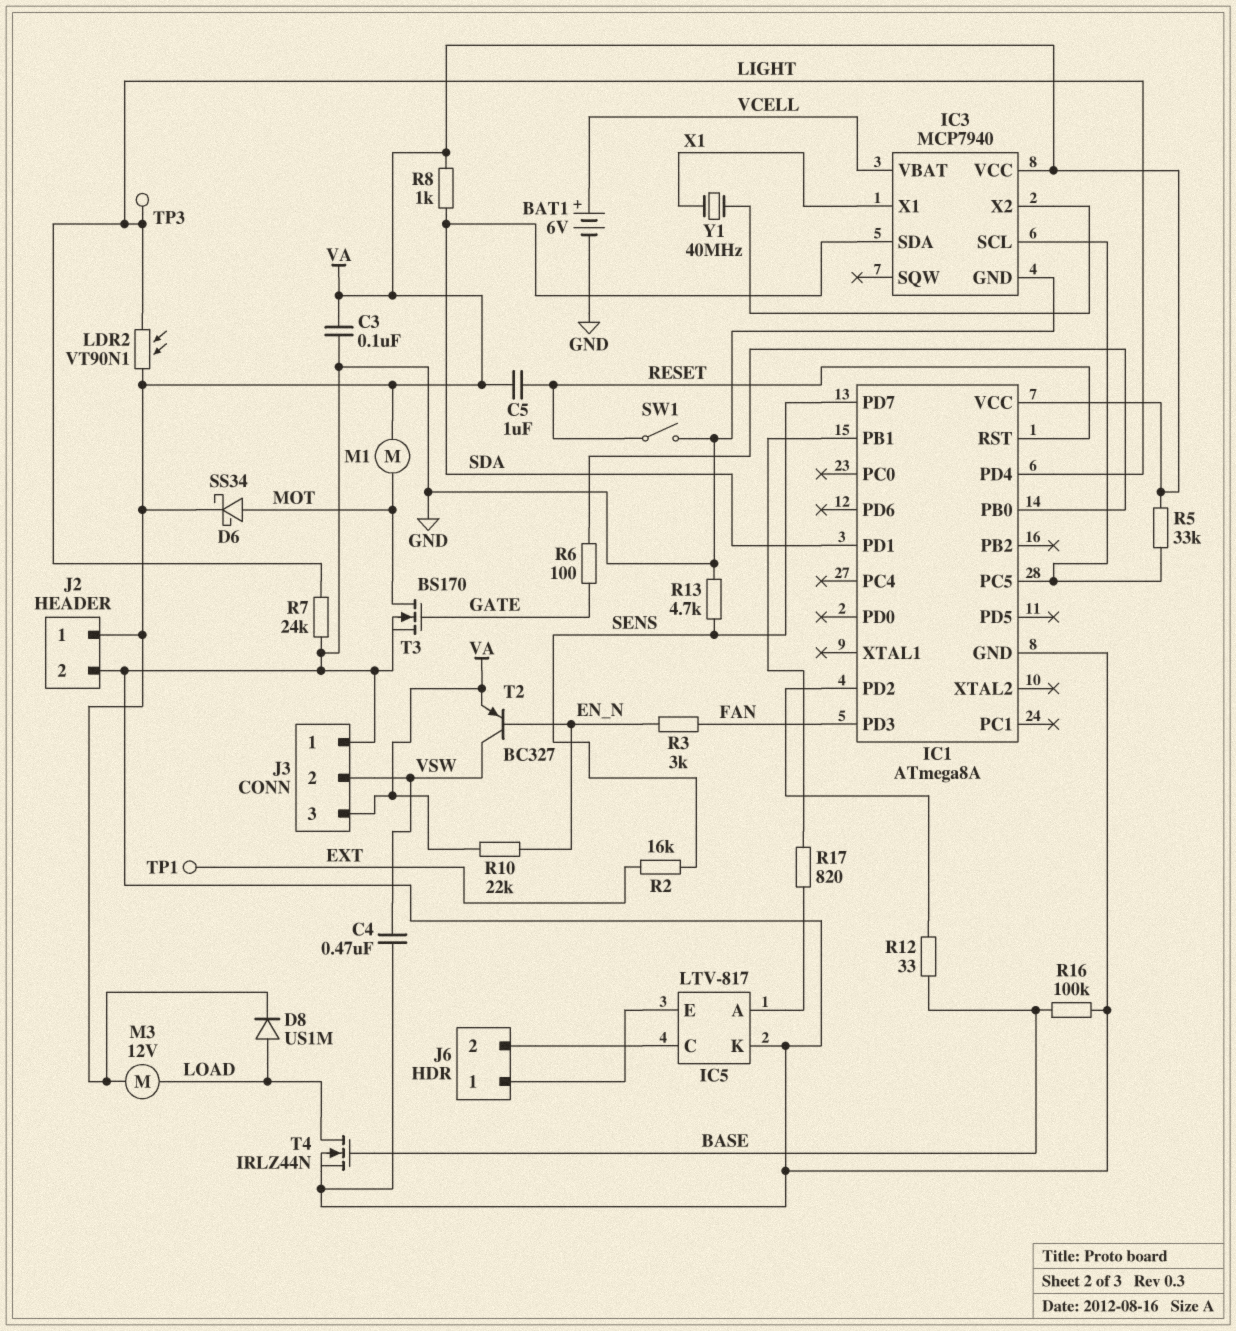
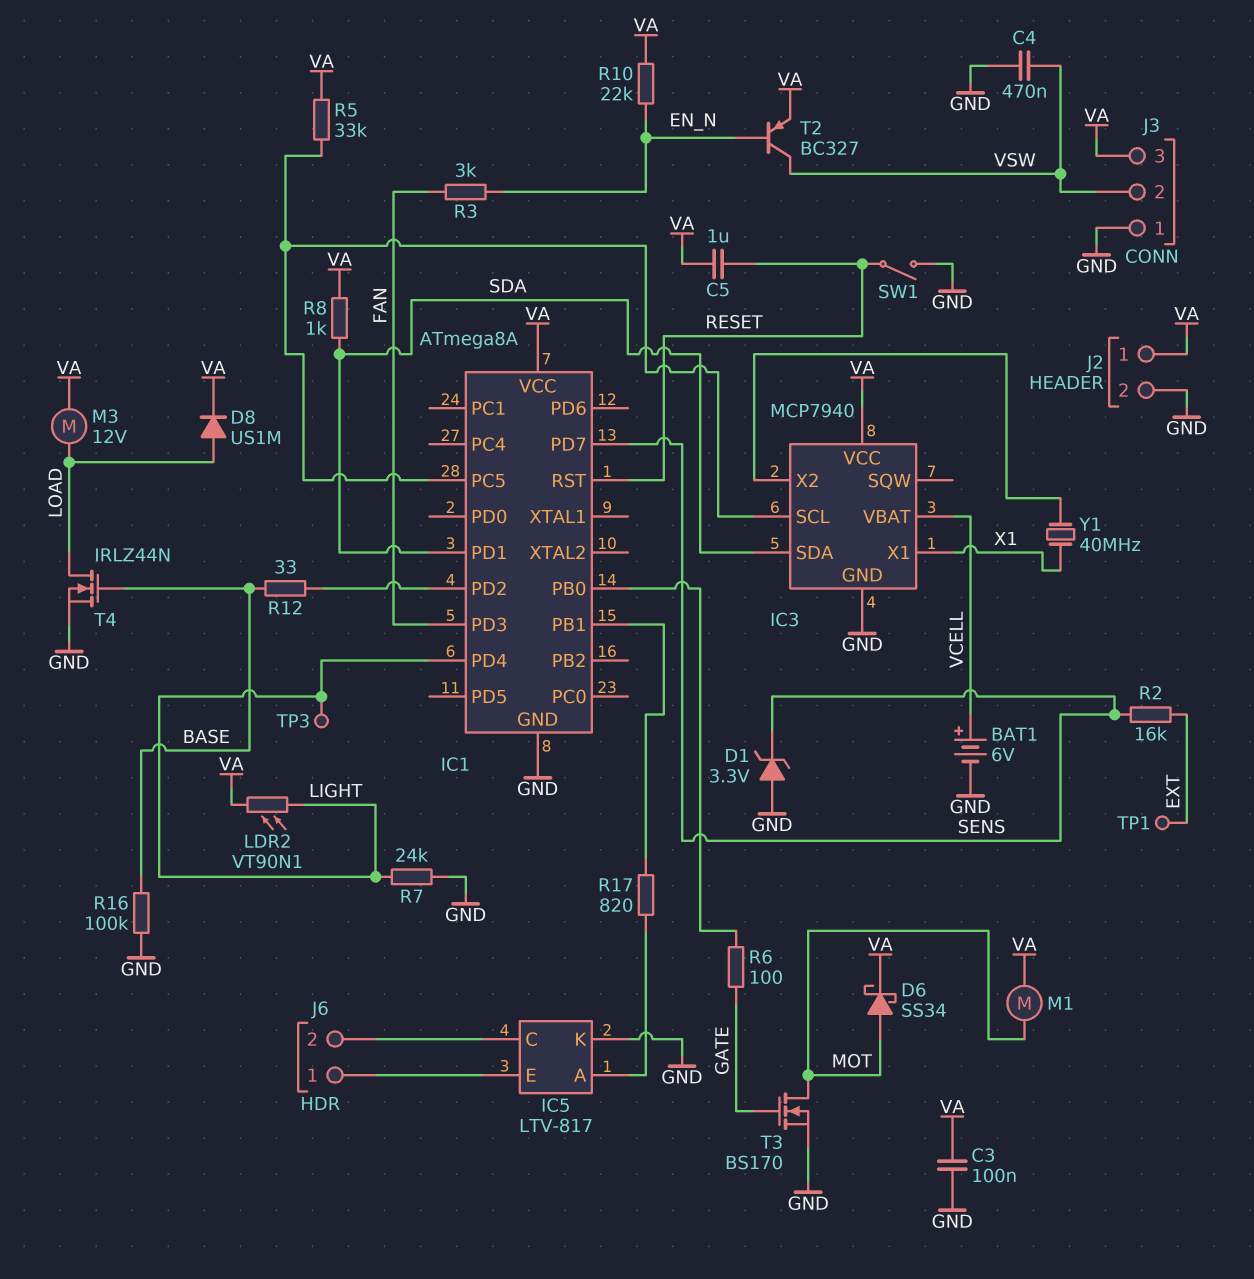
D1: none -> zener 3.3V (A GND, K SENS)
R13: 4.7k (GND, SENS) -> none

